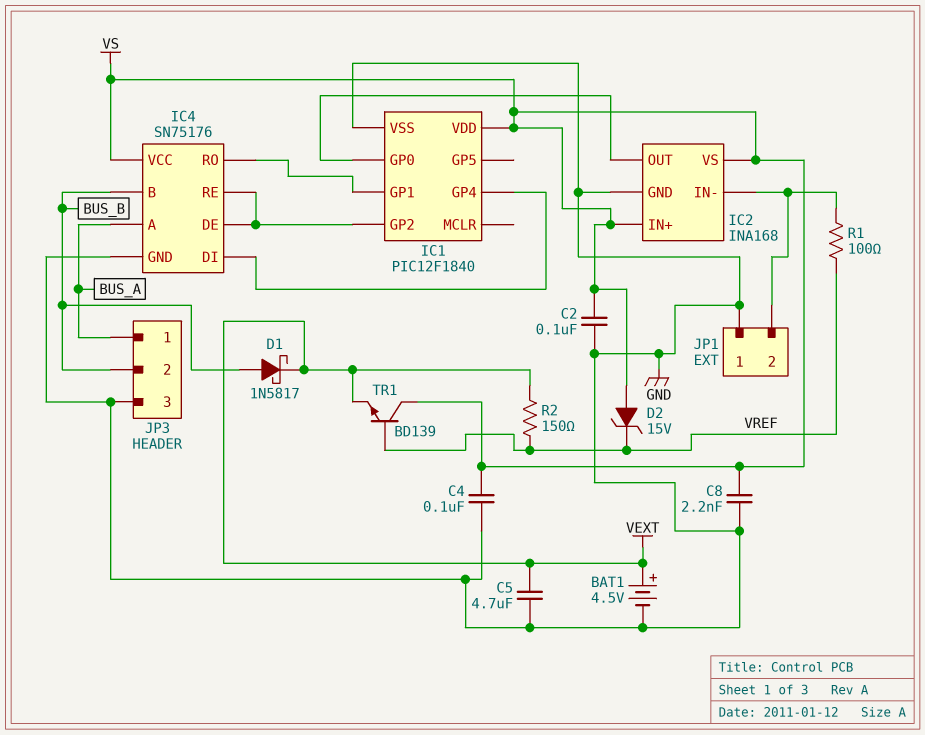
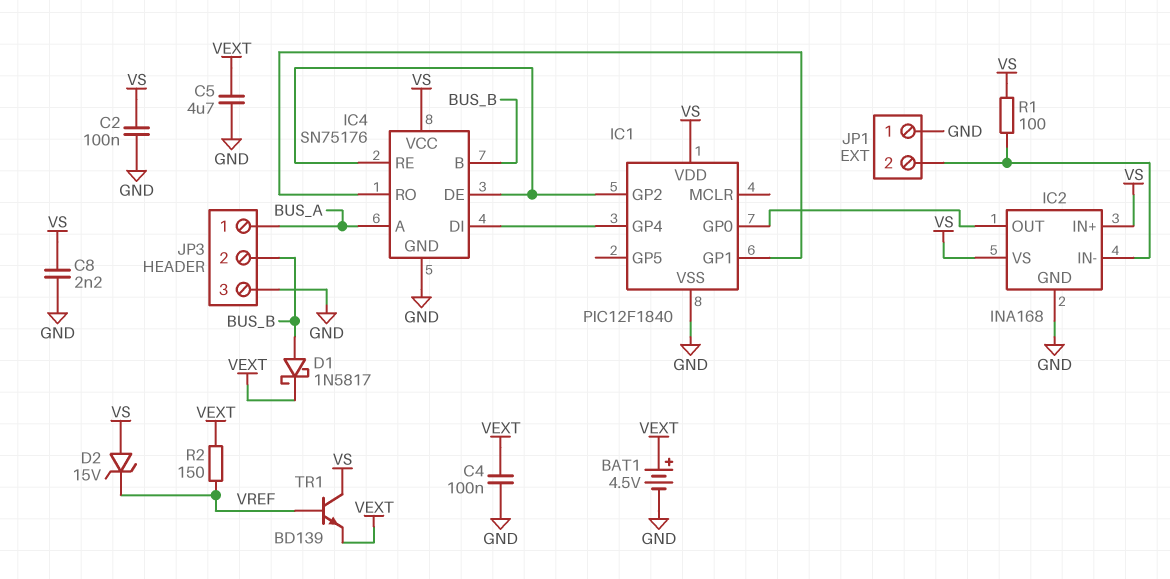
C4: 100nF (GND, VS) -> 100nF (GND, VEXT)
R1: 100 (IC2/IN-, VREF) -> 100 (IC2/IN-, VS)

